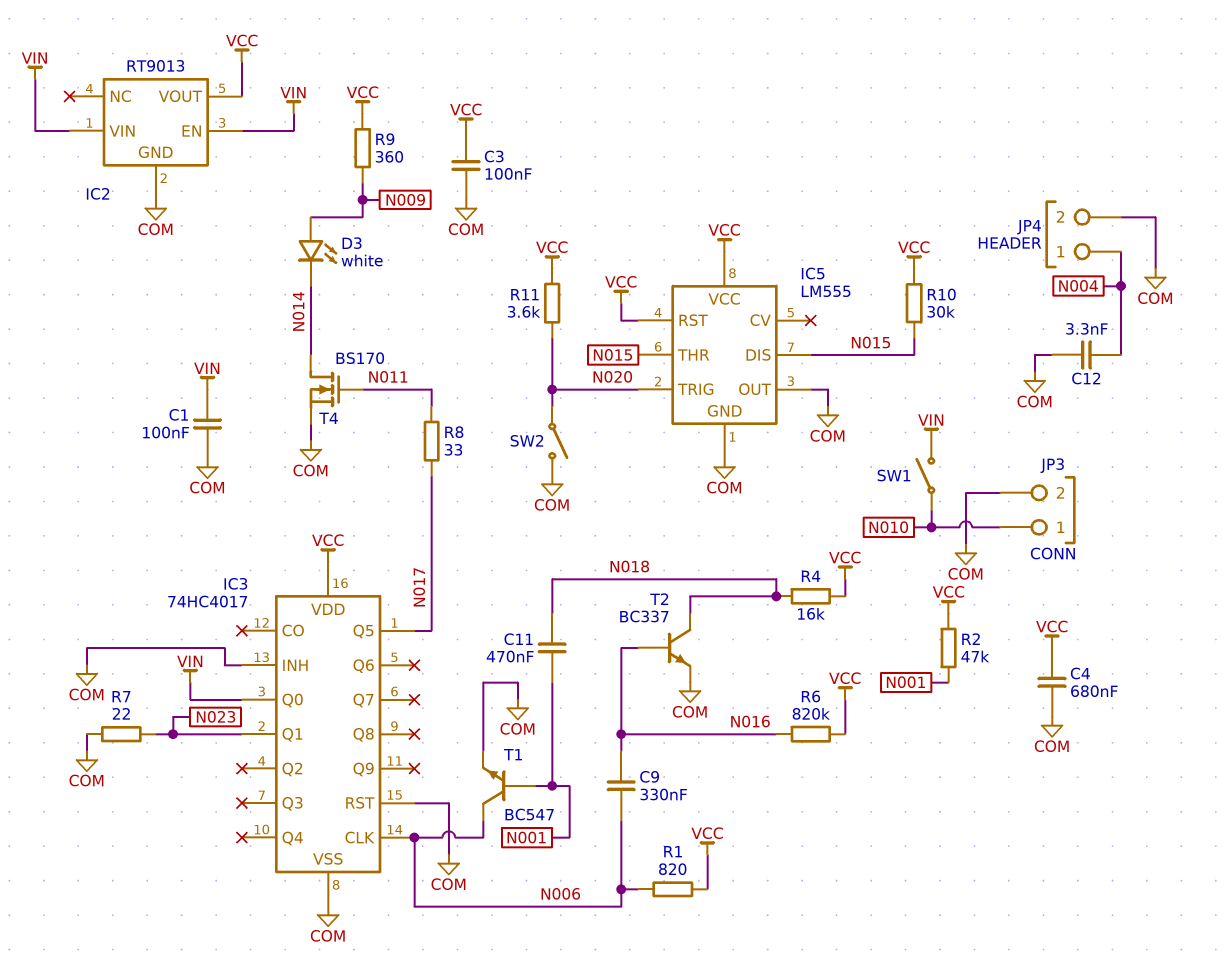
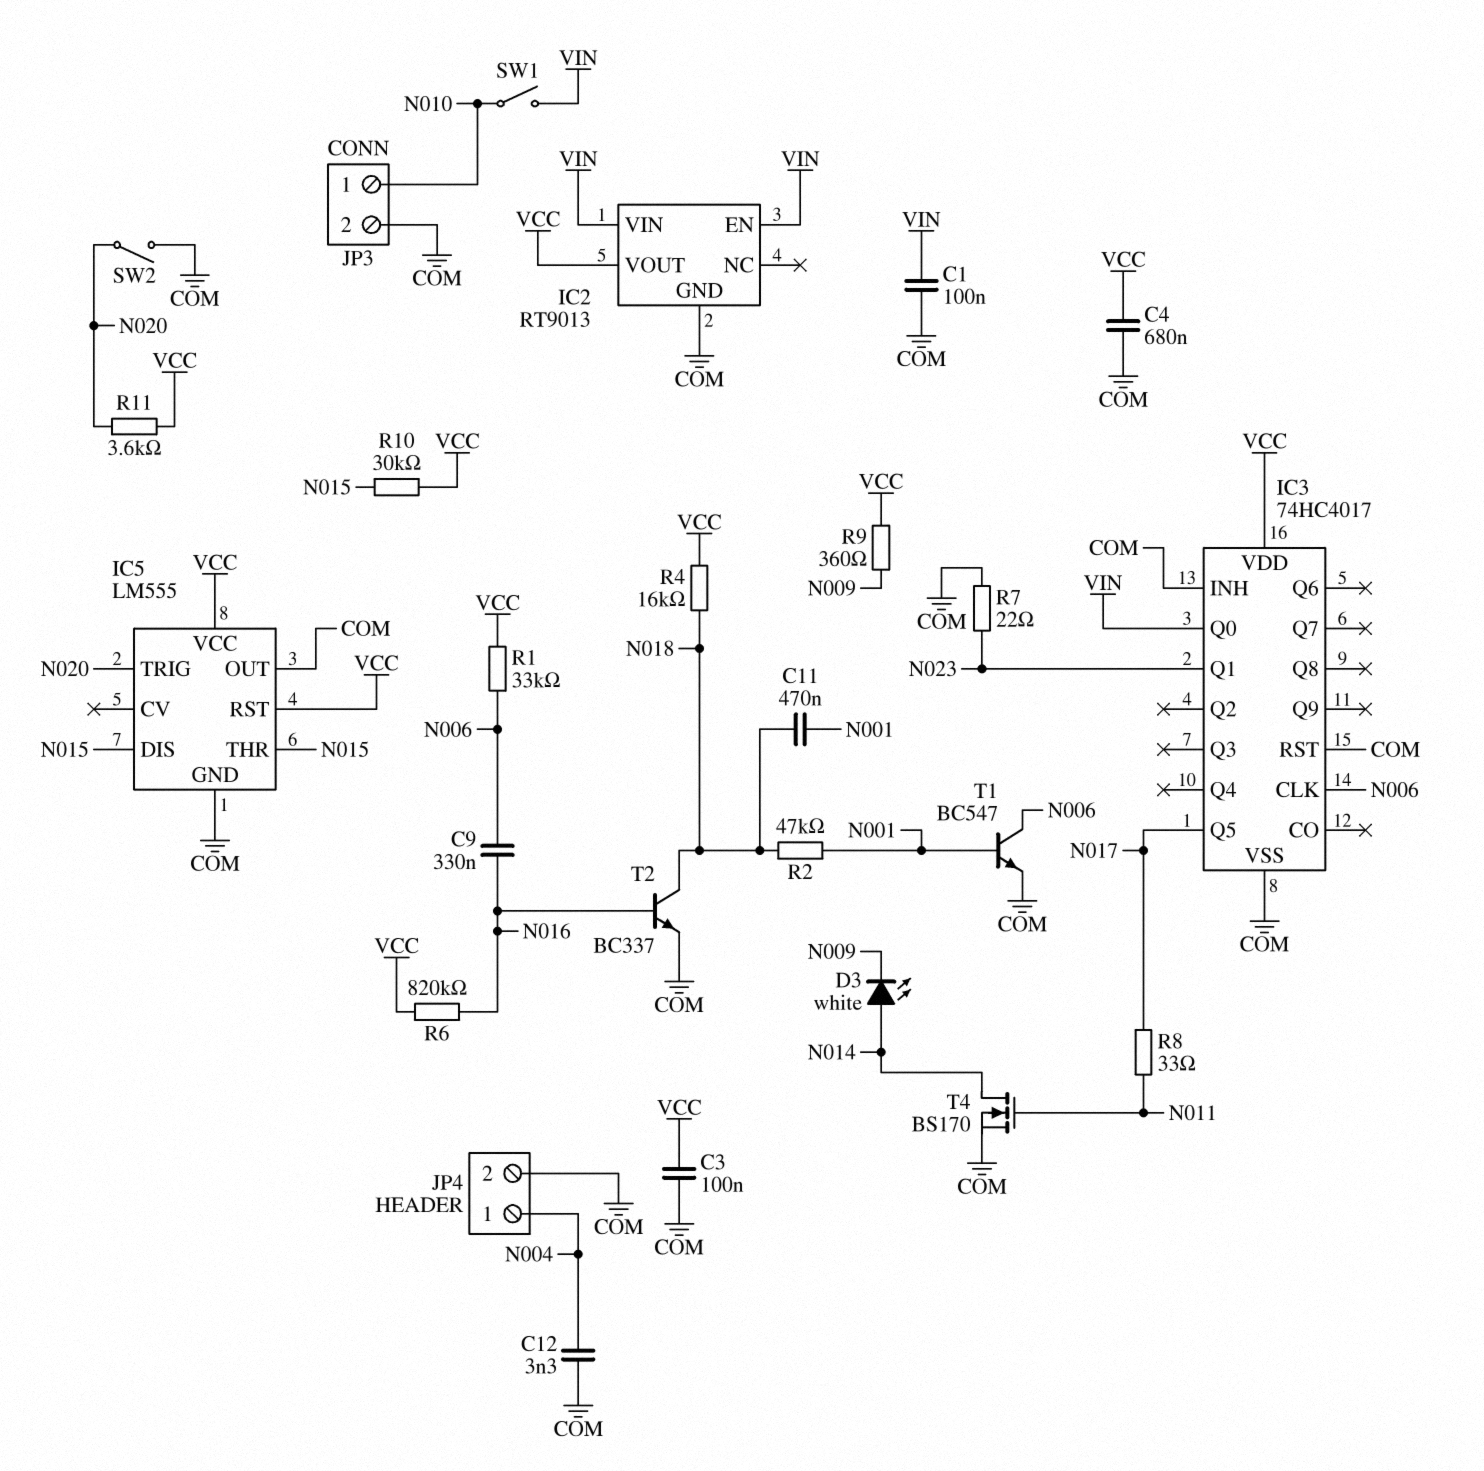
D3: LED white (A N009, K N014) -> LED white (A N014, K N009)
R1: 820 (N006, VCC) -> 33k (N006, VCC)
R2: 47k (N001, VCC) -> 47k (N001, N018)

